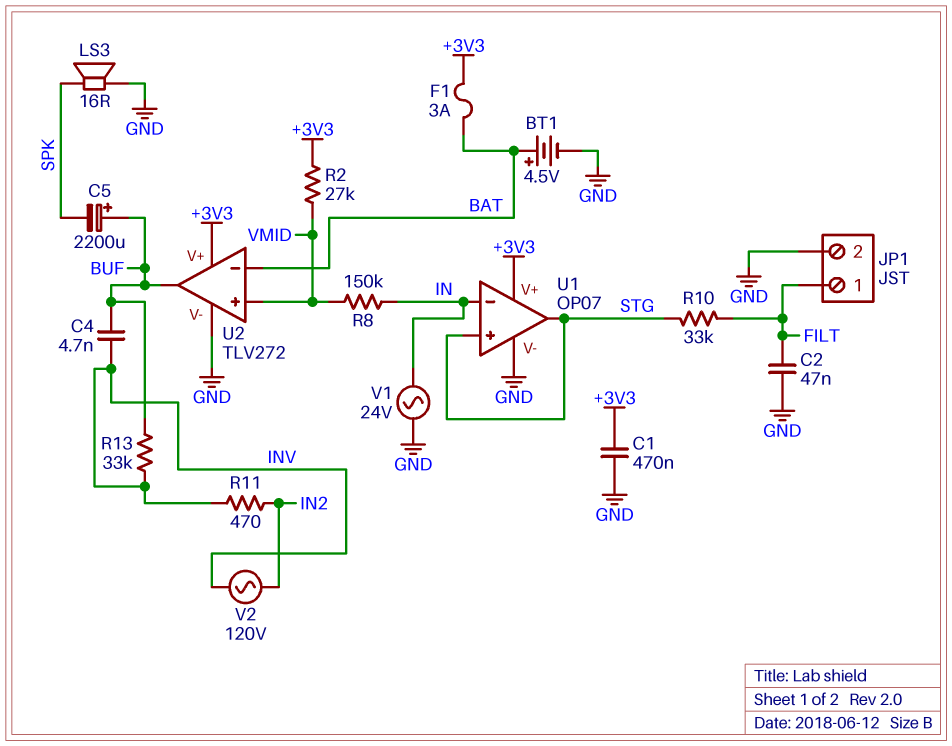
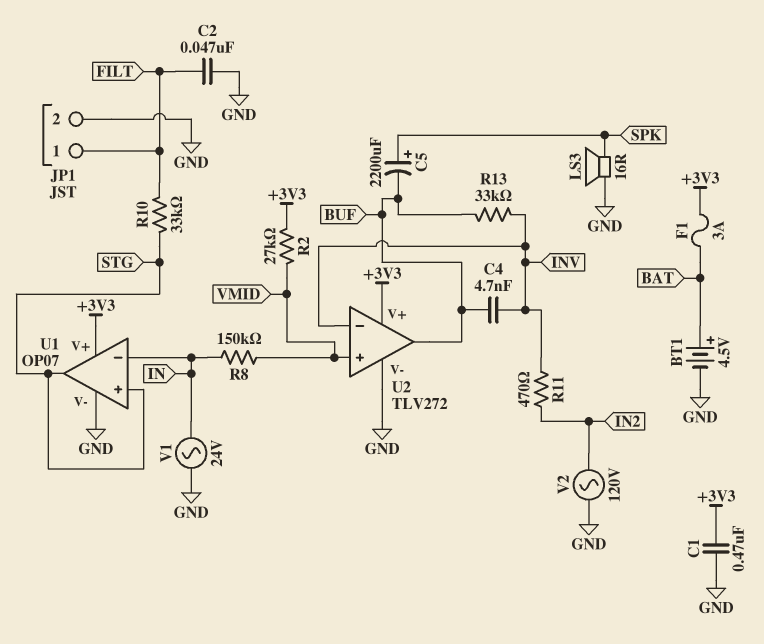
C5: 2200uF (plus BUF, minus SPK) -> 2200uF (plus SPK, minus BUF)
U2 pin in-: BAT -> INV
V2: AC 120V (IN2, INV) -> AC 120V (GND, IN2)

